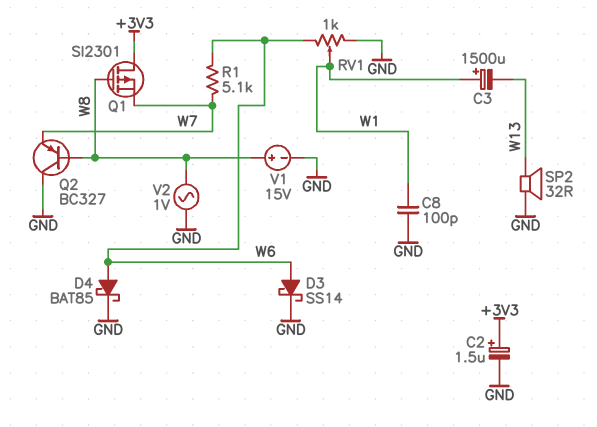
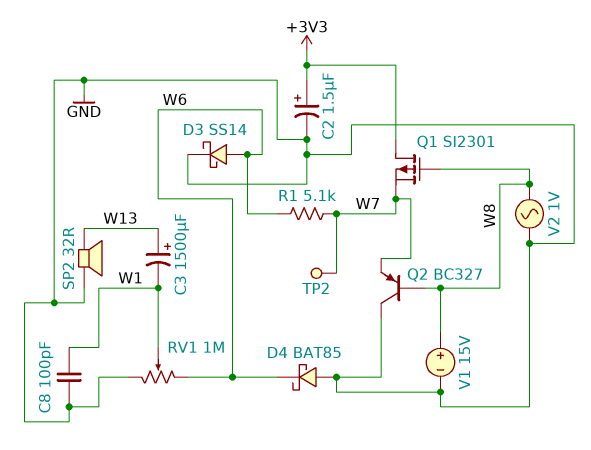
C3: 1500uF (plus W1, minus W13) -> 1500uF (plus W13, minus W1)
D4: schottky BAT85 (A W6, K GND) -> schottky BAT85 (A GND, K W6)
RV1: 1k (GND, W6, wiper W1) -> 1M (GND, W6, wiper W1)
TP2: none -> test point (W7)

